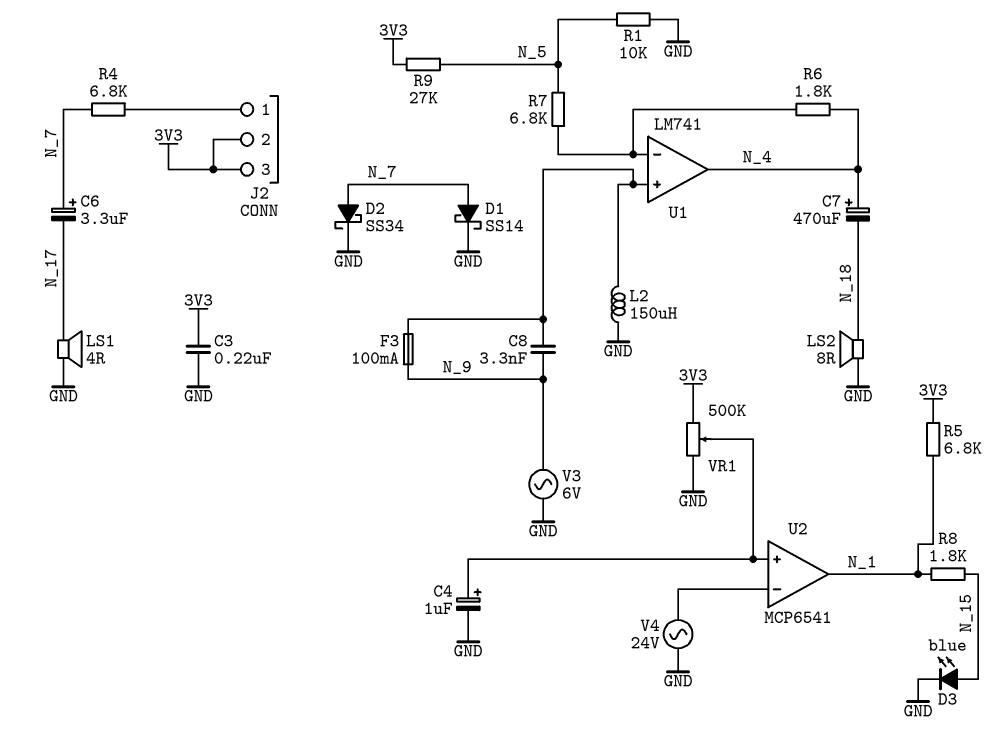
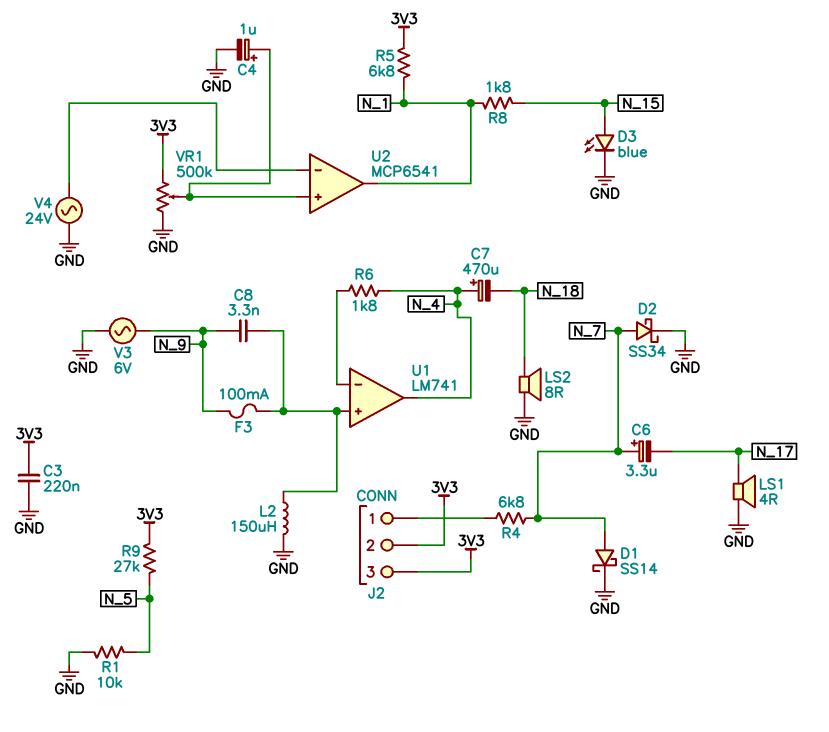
R7: 6.8k (N_5, U1/in-) -> none

